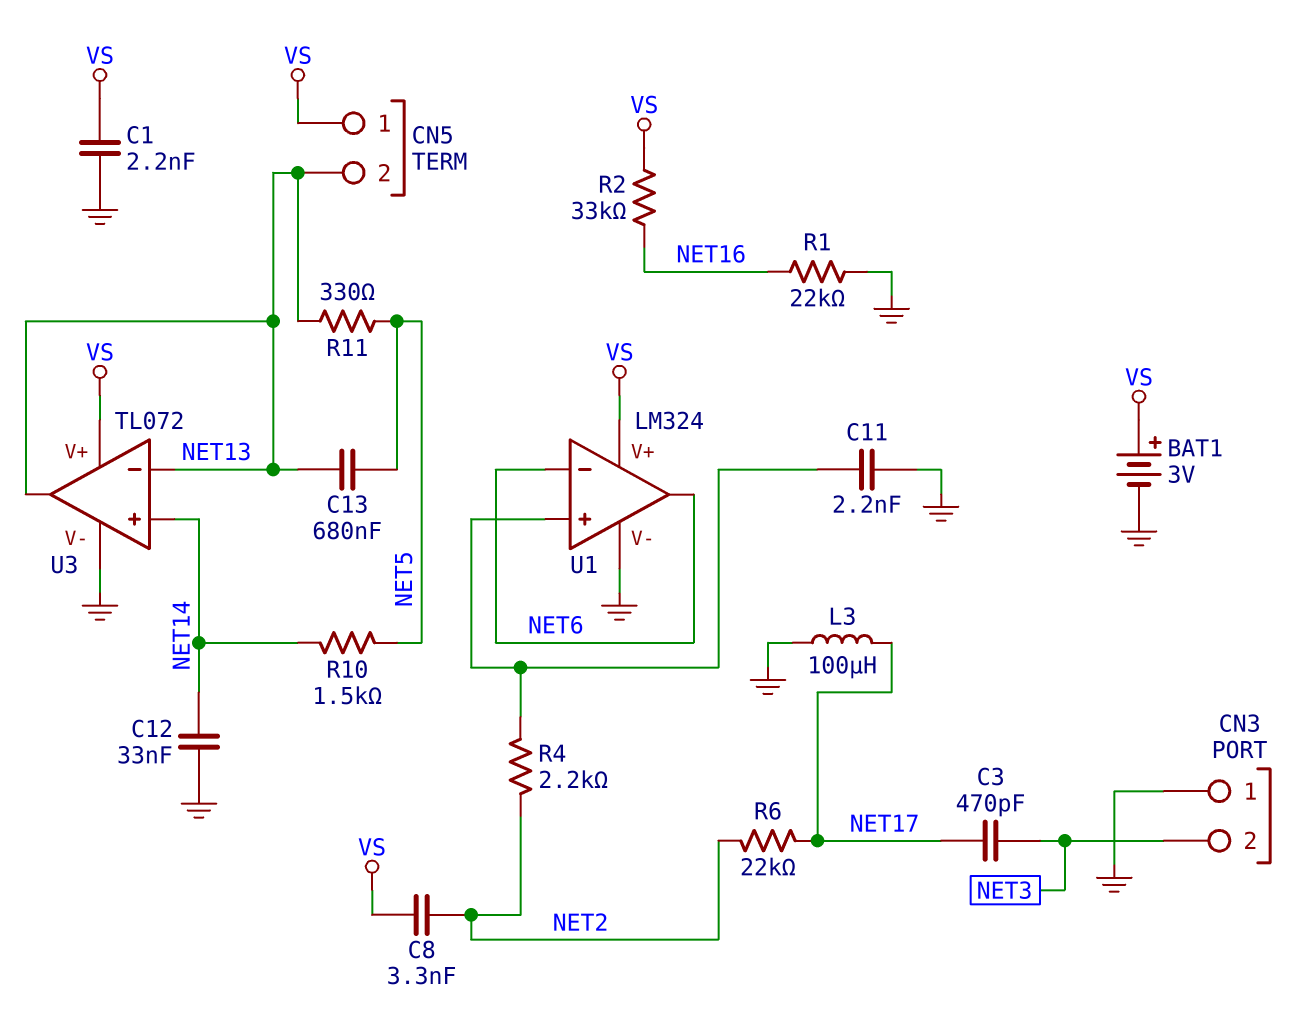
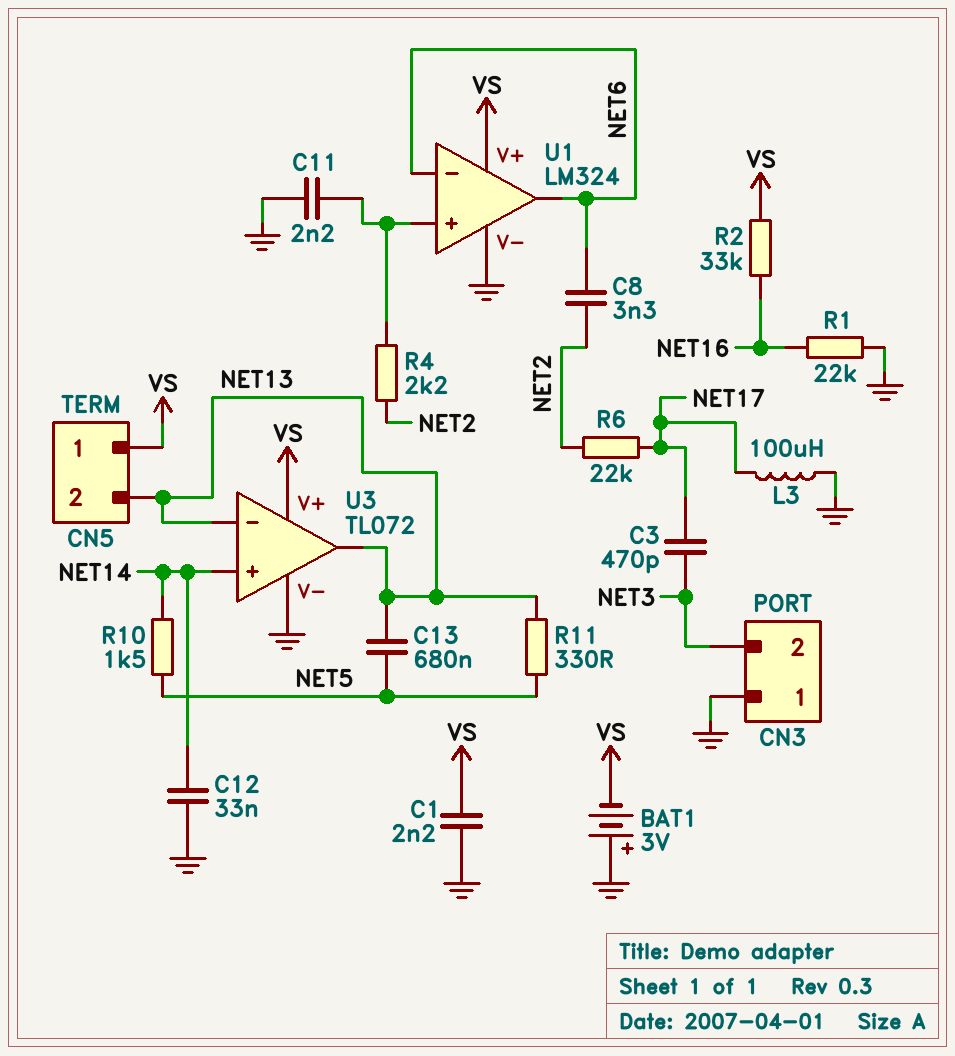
BAT1: 3V (plus VS, minus GND) -> 3V (plus GND, minus VS)
C8: 3.3nF (NET2, VS) -> 3.3nF (NET2, NET6)

